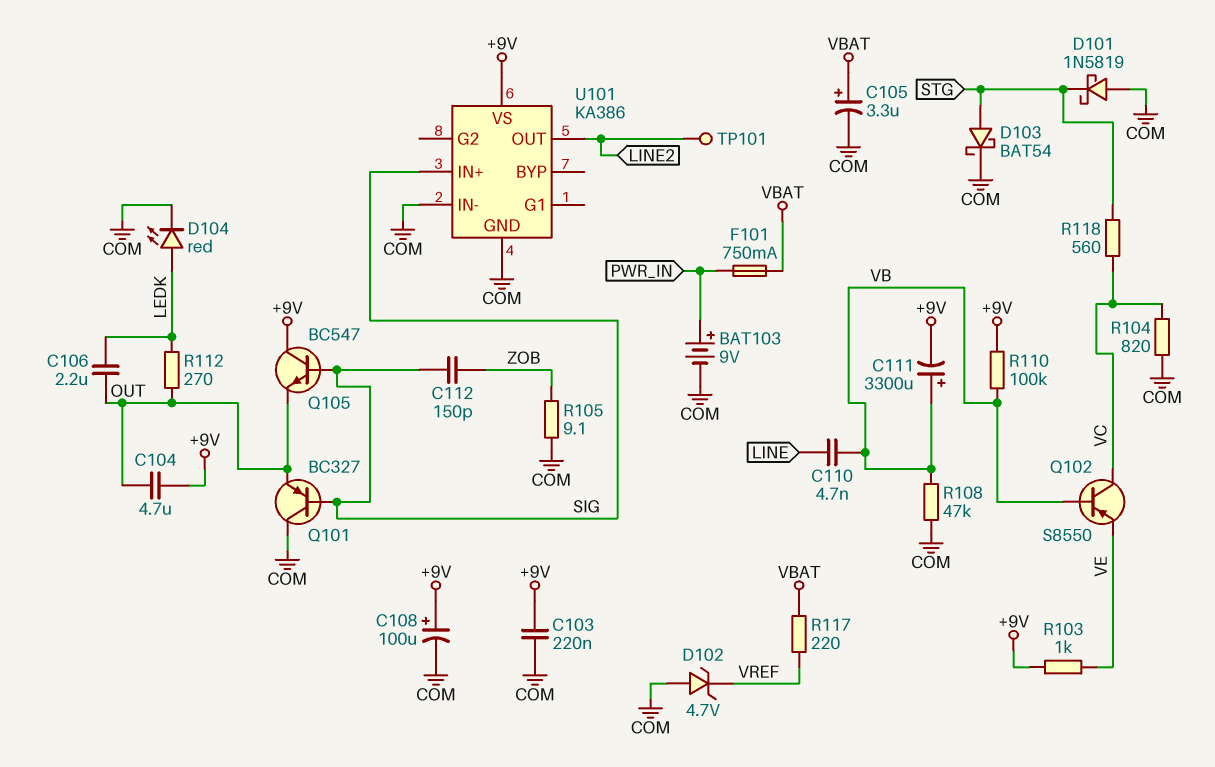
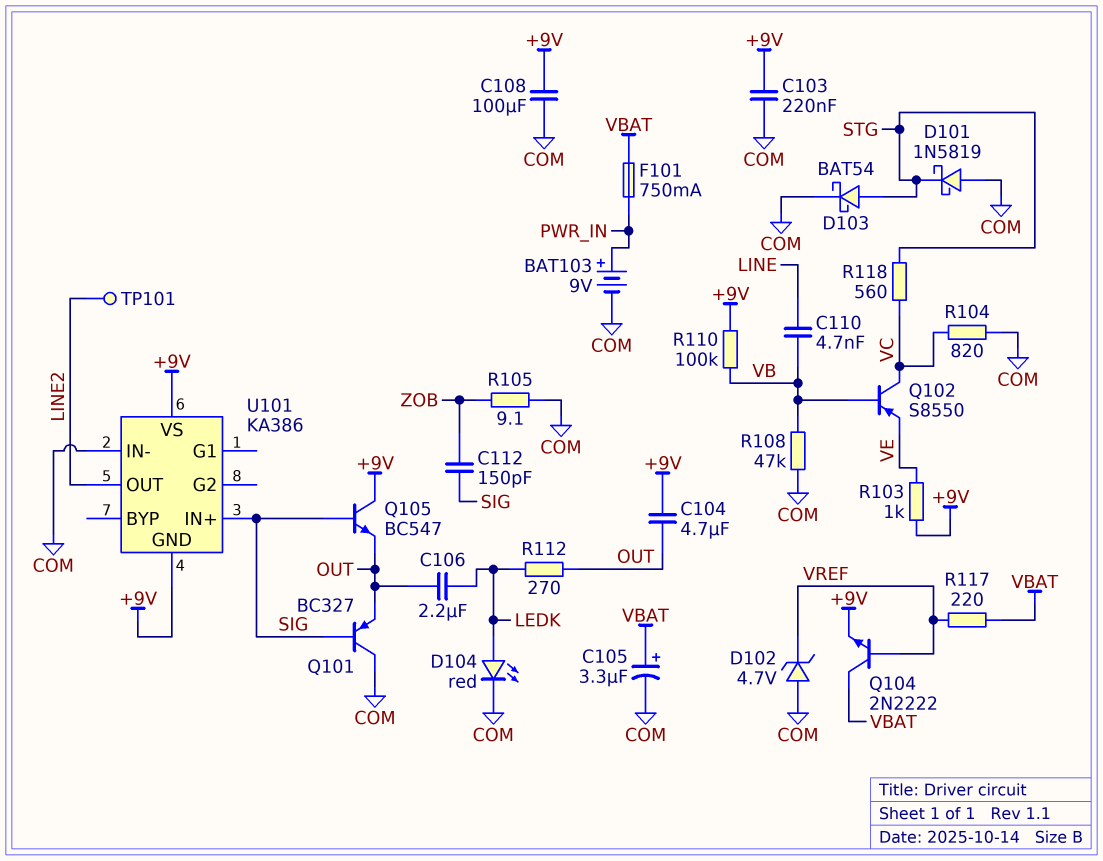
C108: 100uF (plus +9V, minus COM) -> 100uF (+9V, COM)
C111: 3300uF (plus VB, minus +9V) -> none
Q104: none -> NPN 2N2222 (B VREF, C VBAT, E +9V)
U101 pin GND: COM -> +9V

